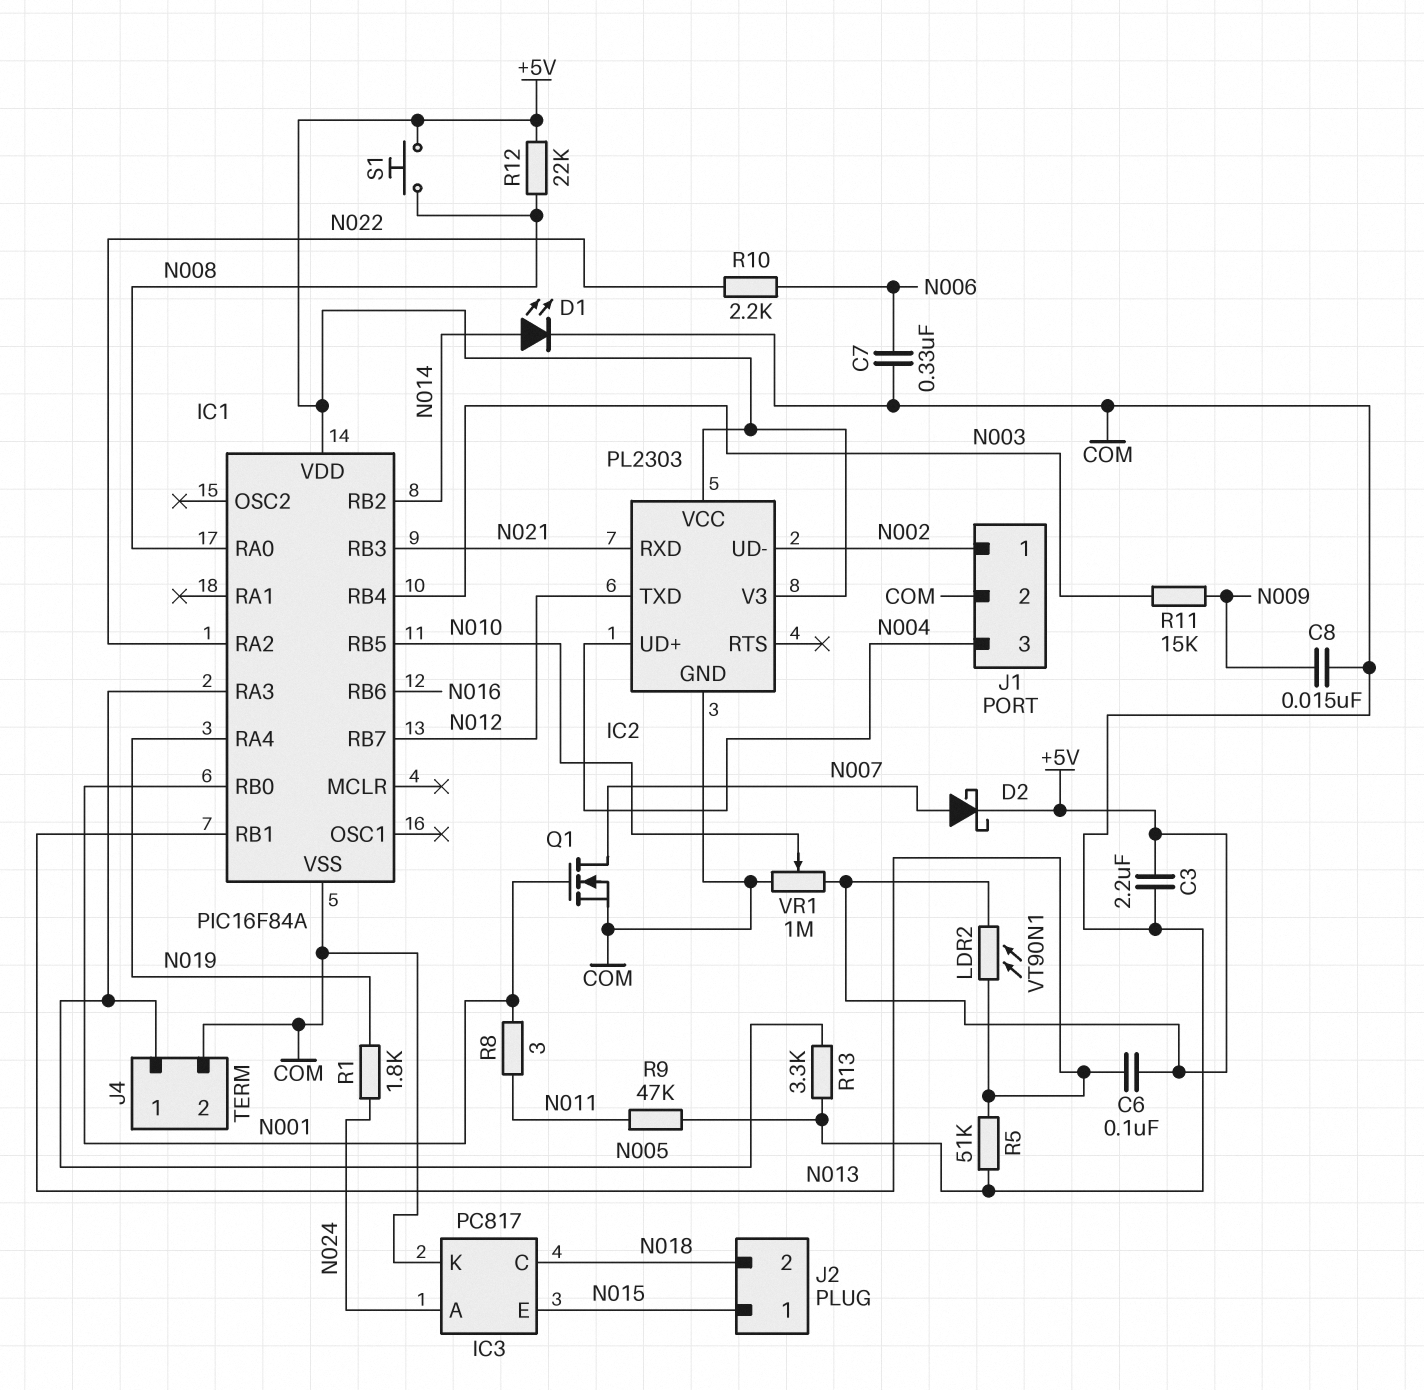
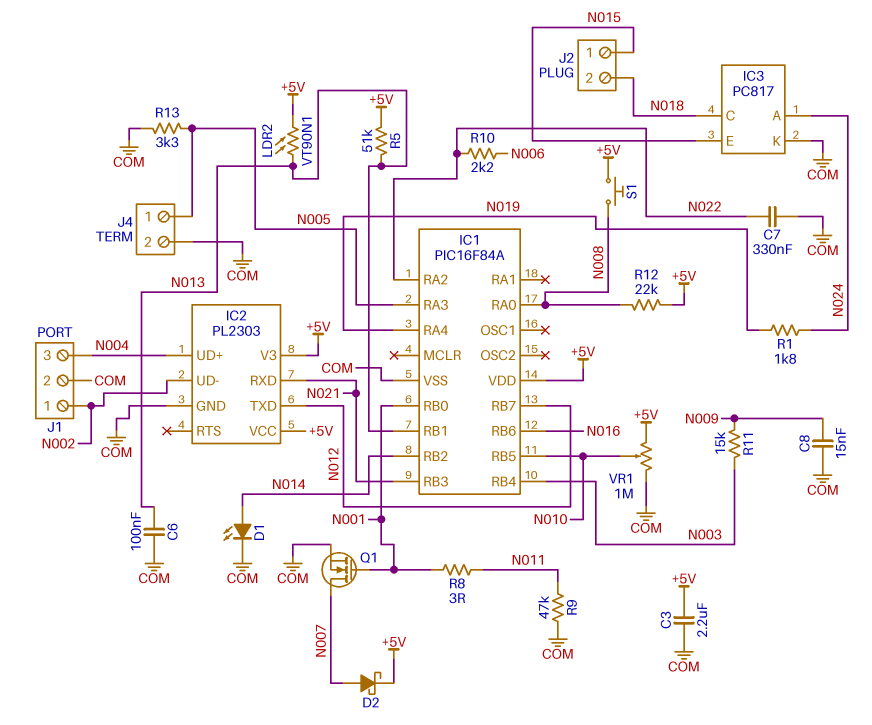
C6: 100nF (+5V, N013) -> 100nF (COM, N013)
C7: 330nF (COM, N006) -> 330nF (COM, N022)
R5: 51k (COM, N013) -> 51k (+5V, N013)

